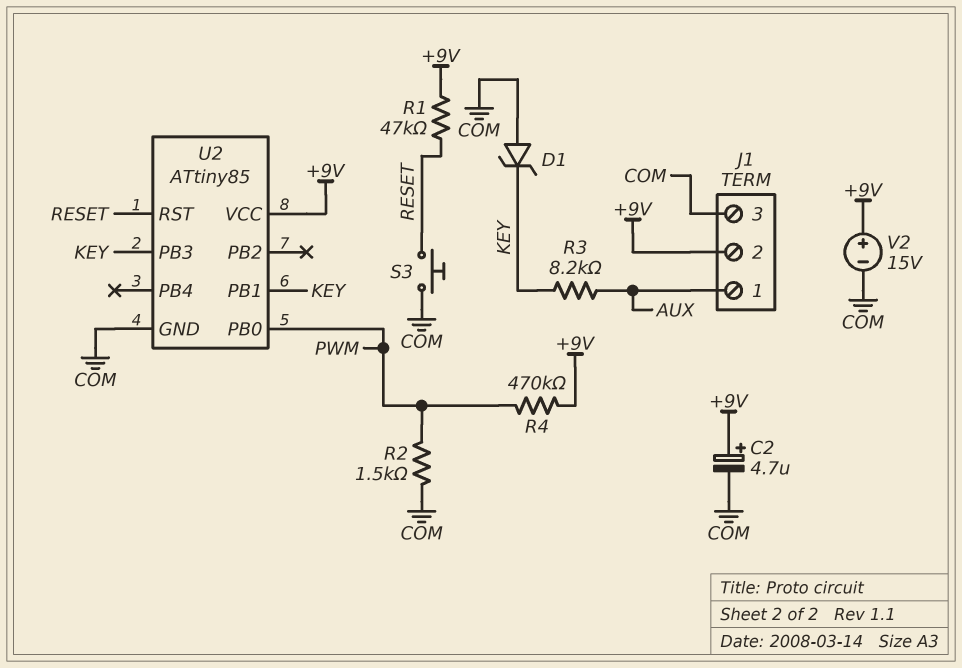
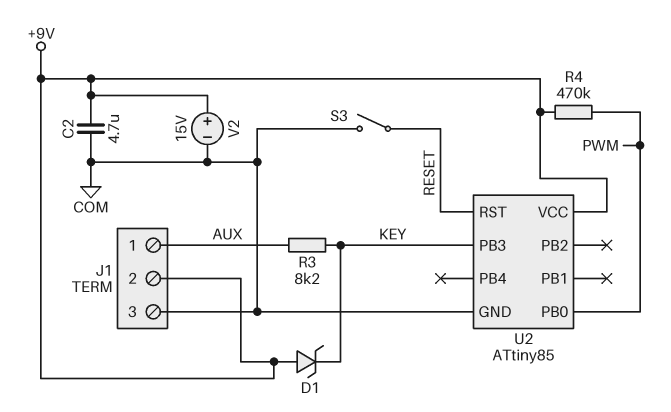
C2: 4.7uF (plus +9V, minus COM) -> 4.7uF (+9V, COM)
D1: zener (A COM, K KEY) -> zener (A +9V, K KEY)
R1: 47k (+9V, RESET) -> none
R2: 1.5k (COM, PWM) -> none
S3: button (COM, RESET) -> switch (COM, RESET)
U2 pin PB1: KEY -> none

